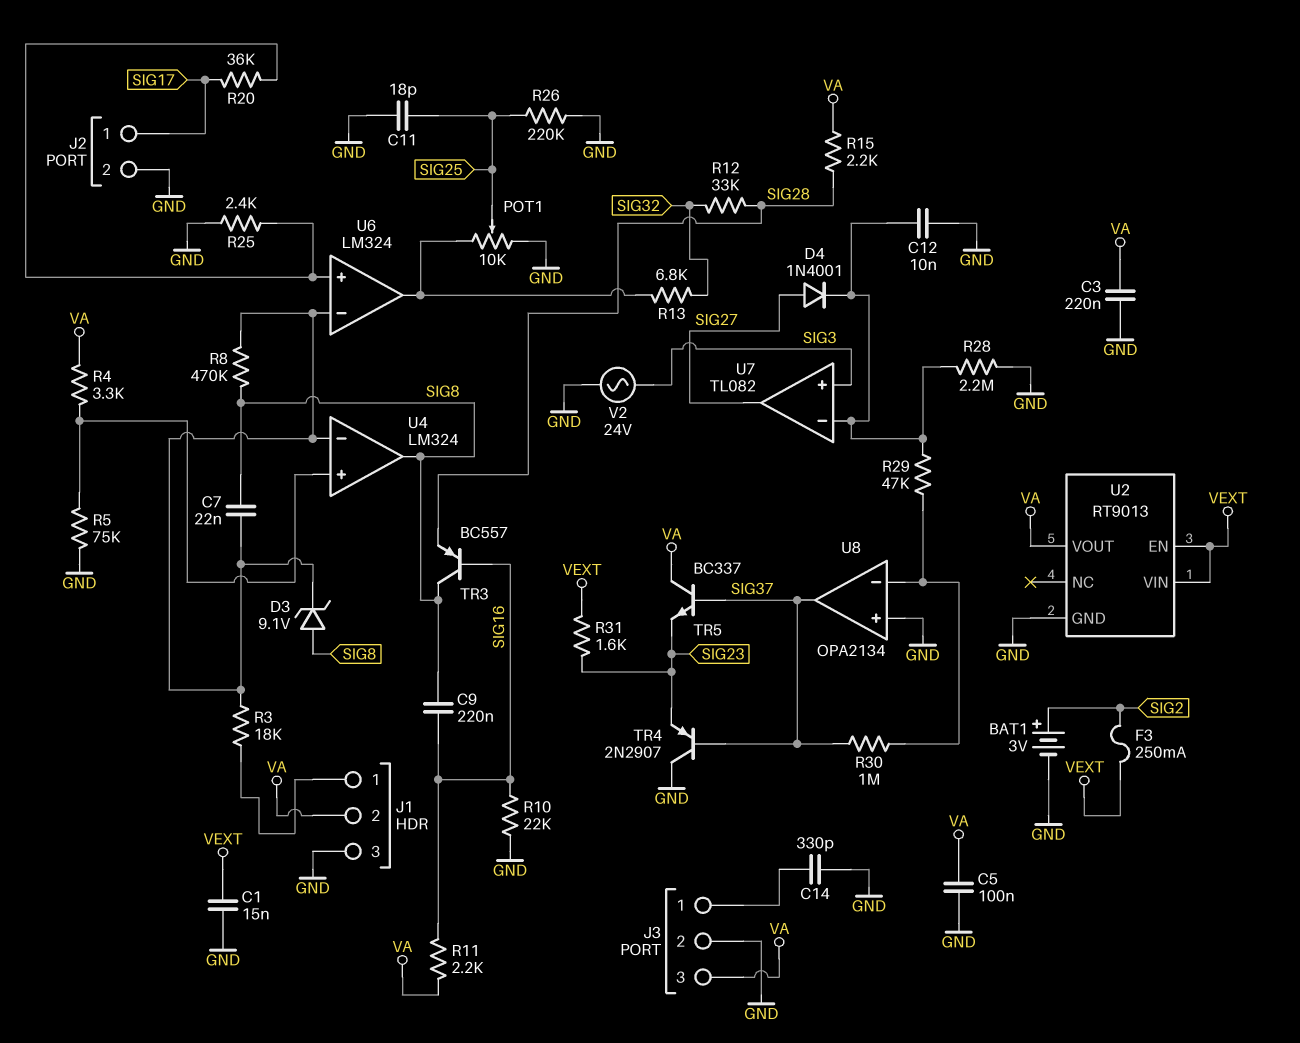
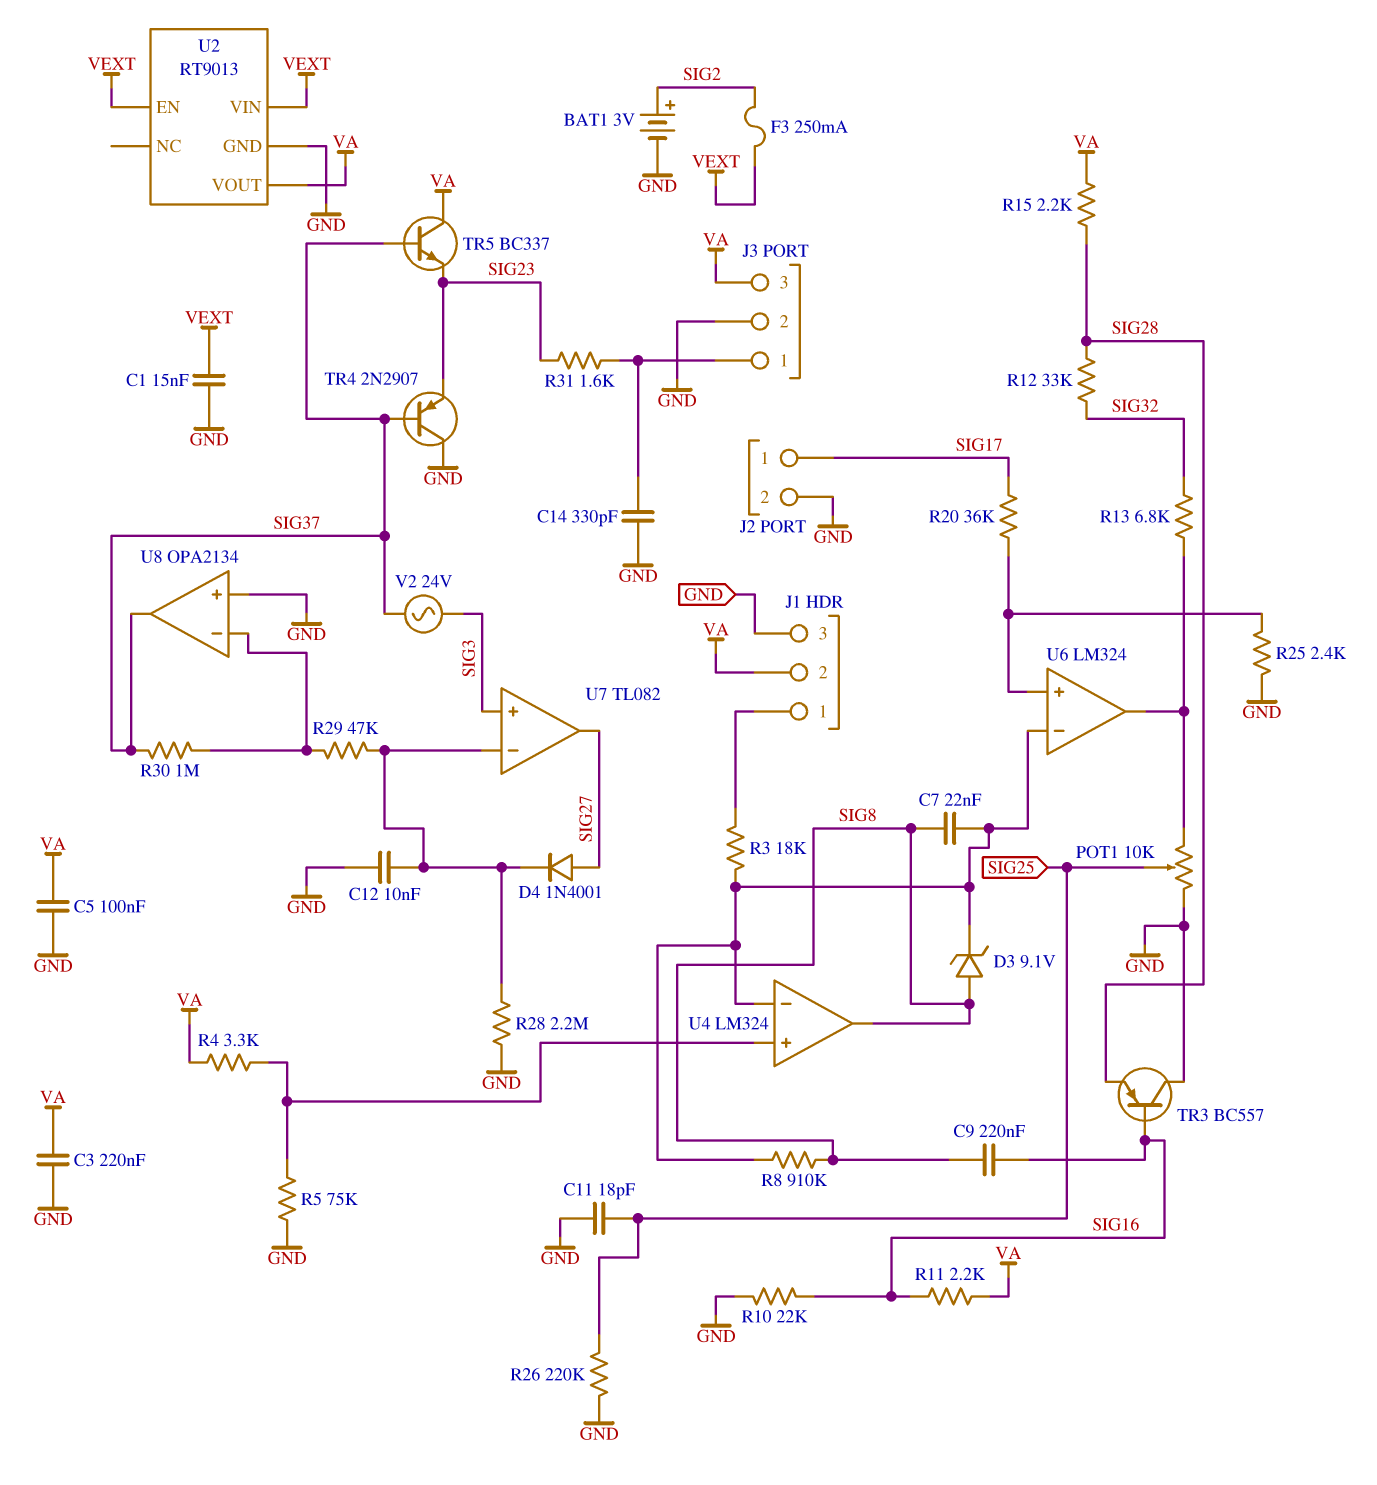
R8: 470k (SIG8, U4/in-) -> 910k (SIG8, U4/in-)
R31: 1.6k (SIG23, VEXT) -> 1.6k (J3/1, SIG23)
TR3: PNP BC557 (B SIG16, C SIG8, E SIG28) -> PNP BC557 (B SIG16, C GND, E SIG28)
V2: AC 24V (GND, SIG3) -> AC 24V (SIG3, SIG37)

